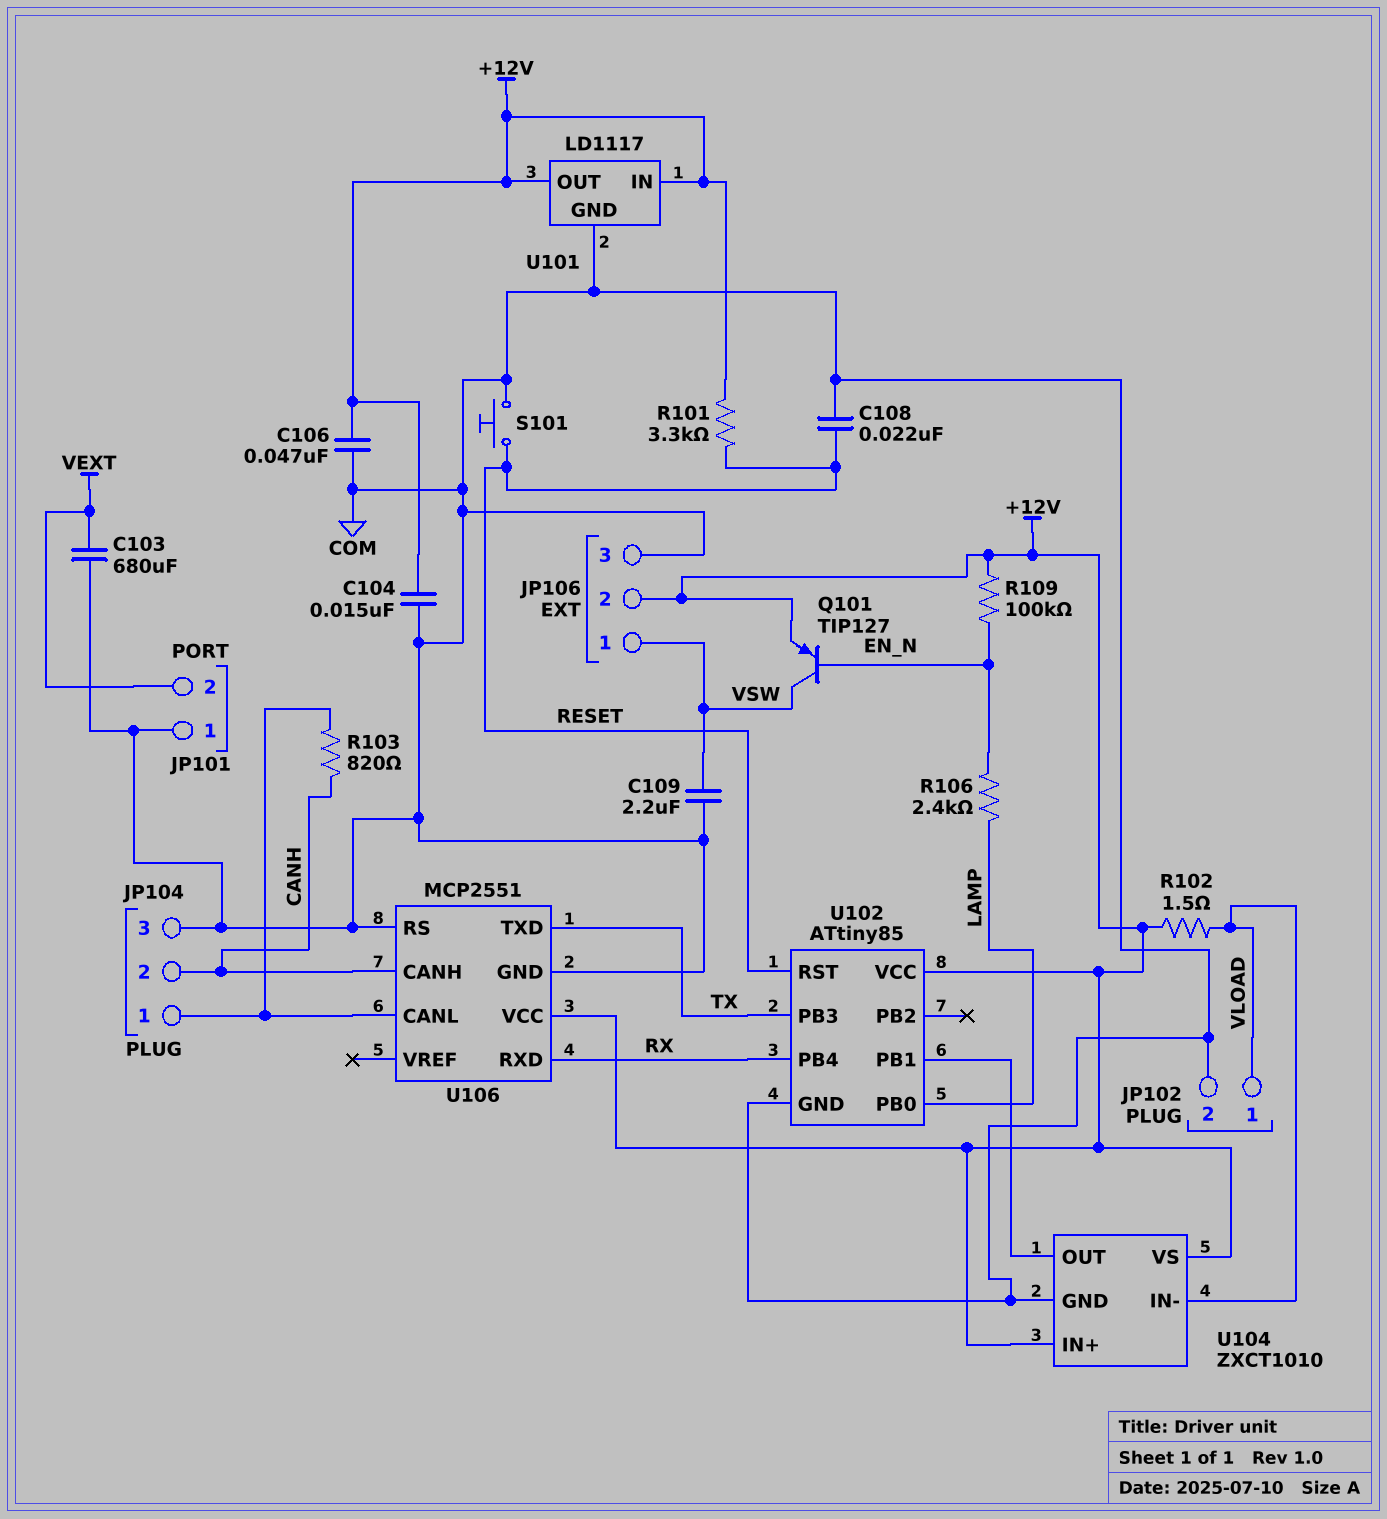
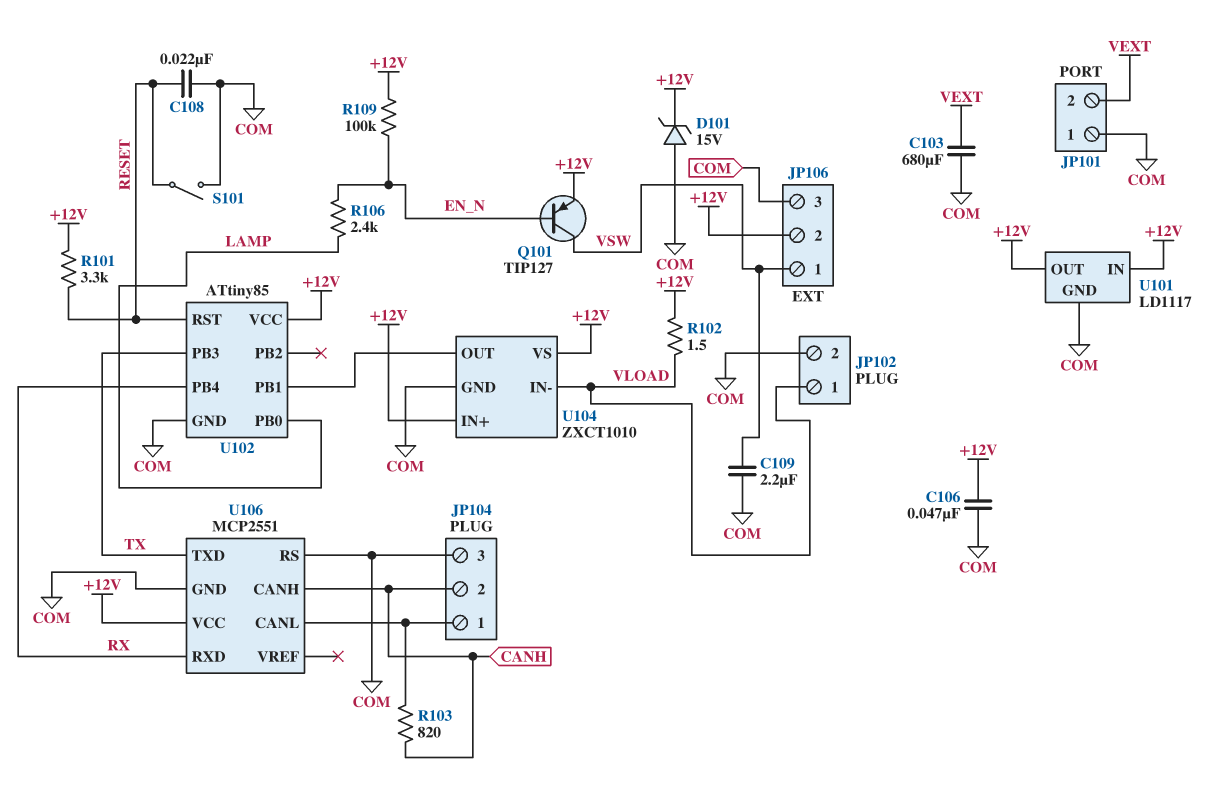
C104: 15nF (+12V, COM) -> none
D101: none -> zener 15V (A COM, K +12V)
S101: button (COM, RESET) -> switch (COM, RESET)

